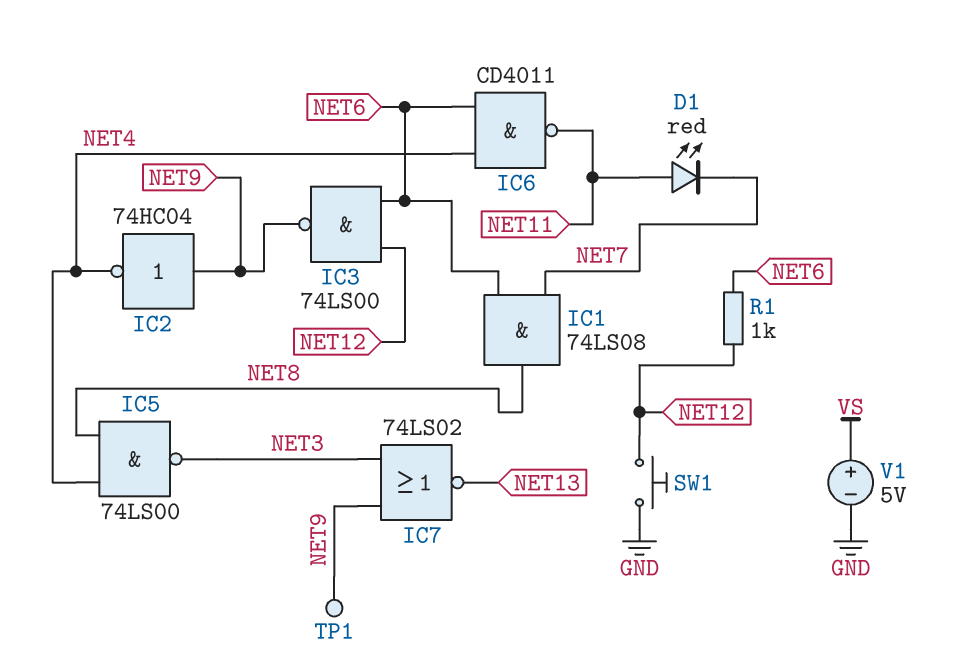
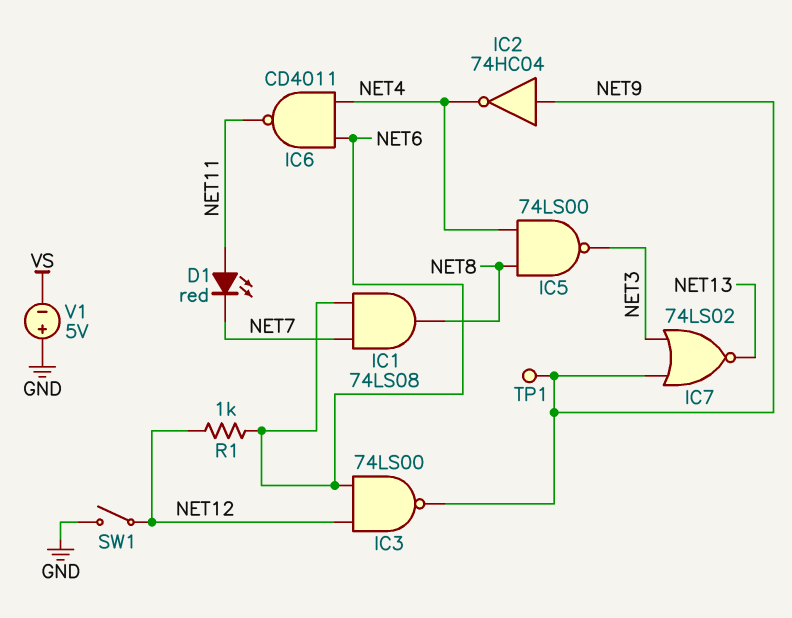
SW1: button (GND, NET12) -> switch (GND, NET12)
V1: 5V (plus VS, minus GND) -> 5V (plus GND, minus VS)

